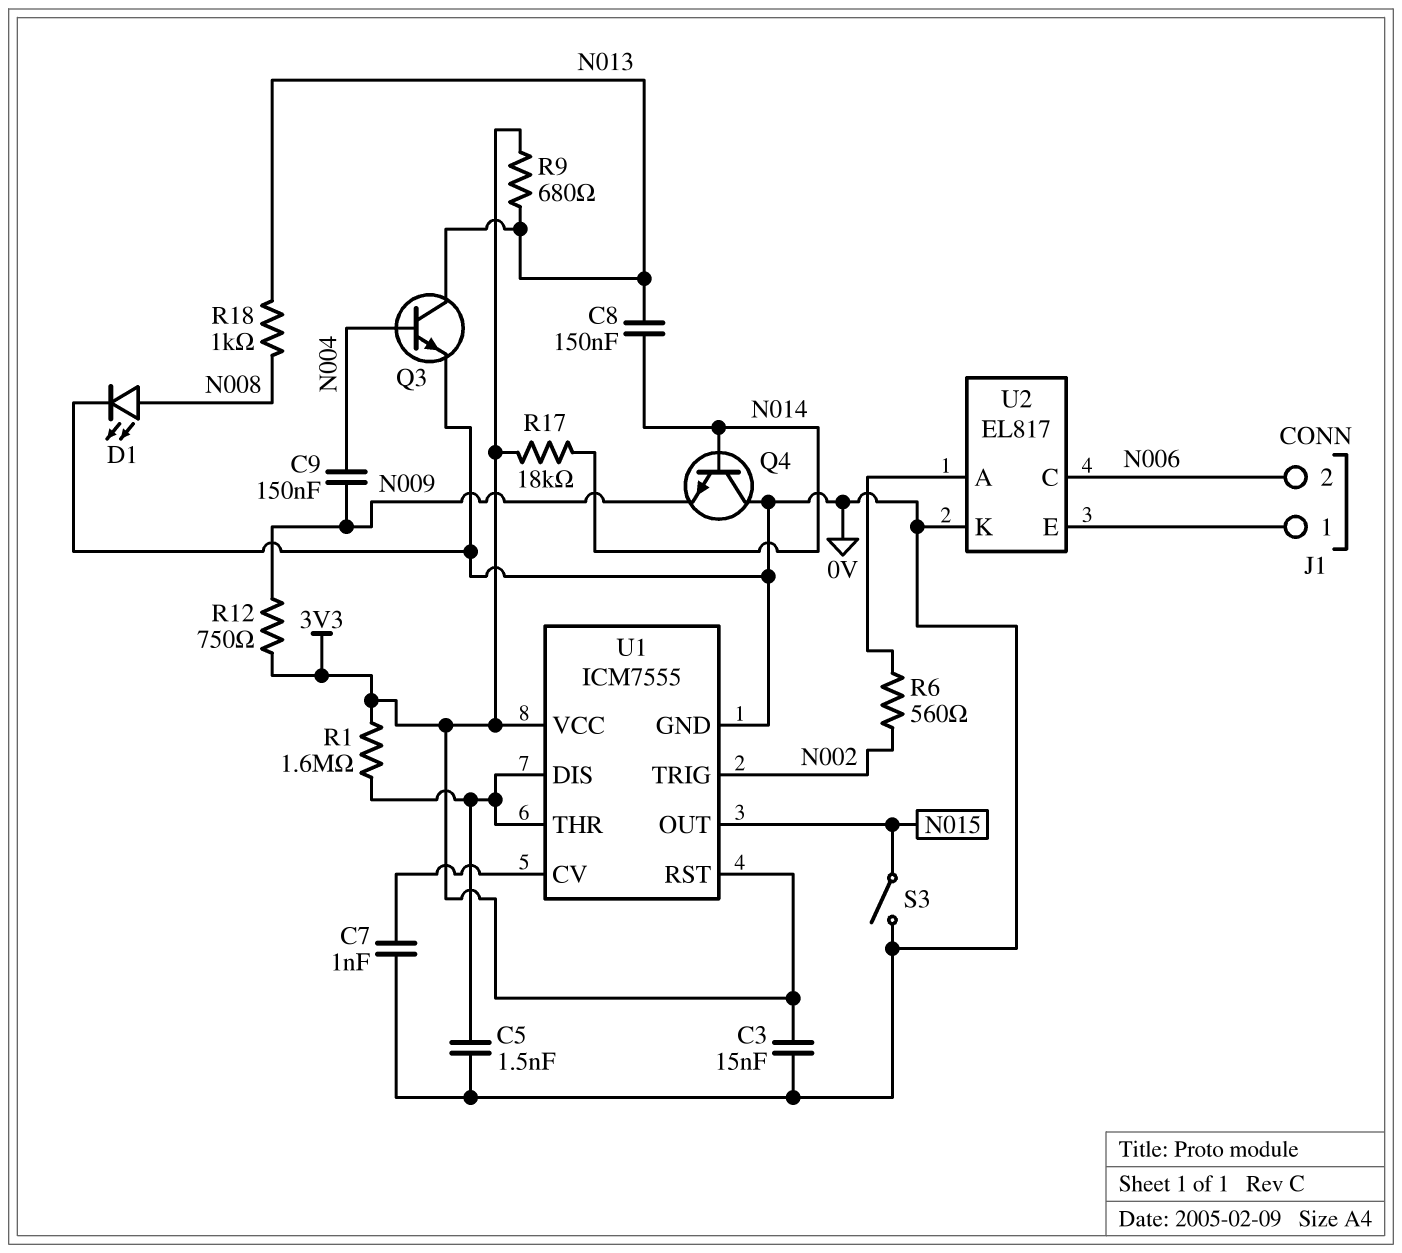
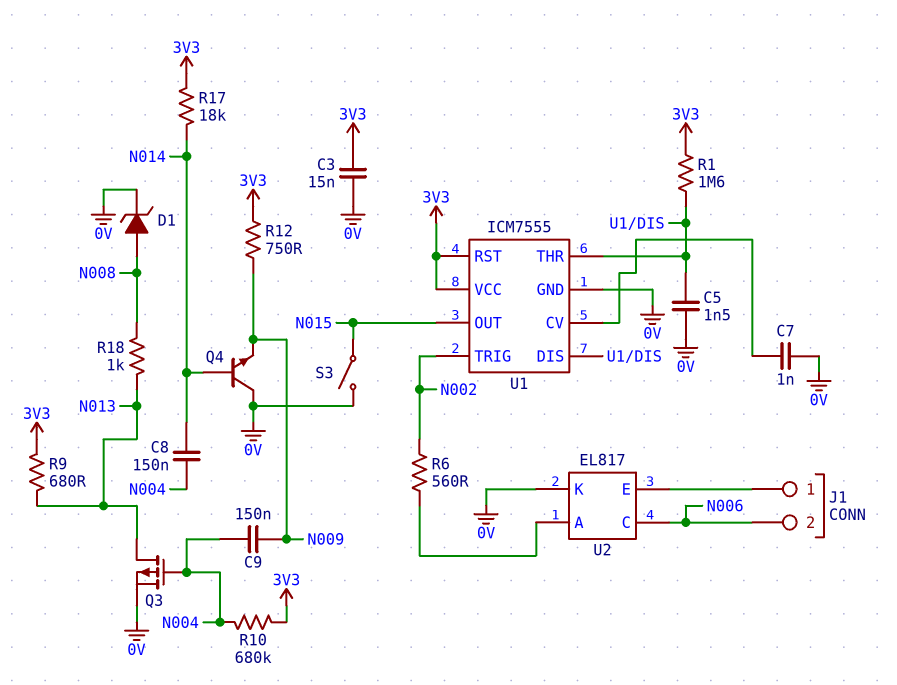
C8: 150nF (N013, N014) -> 150nF (N004, N014)
D1: LED (A N008, K 0V) -> zener (A N008, K 0V)
Q3: NPN (B N004, C N013, E 0V) -> PMOS (G N004, D N013, S 0V)
R10: none -> 680k (3V3, N004)

